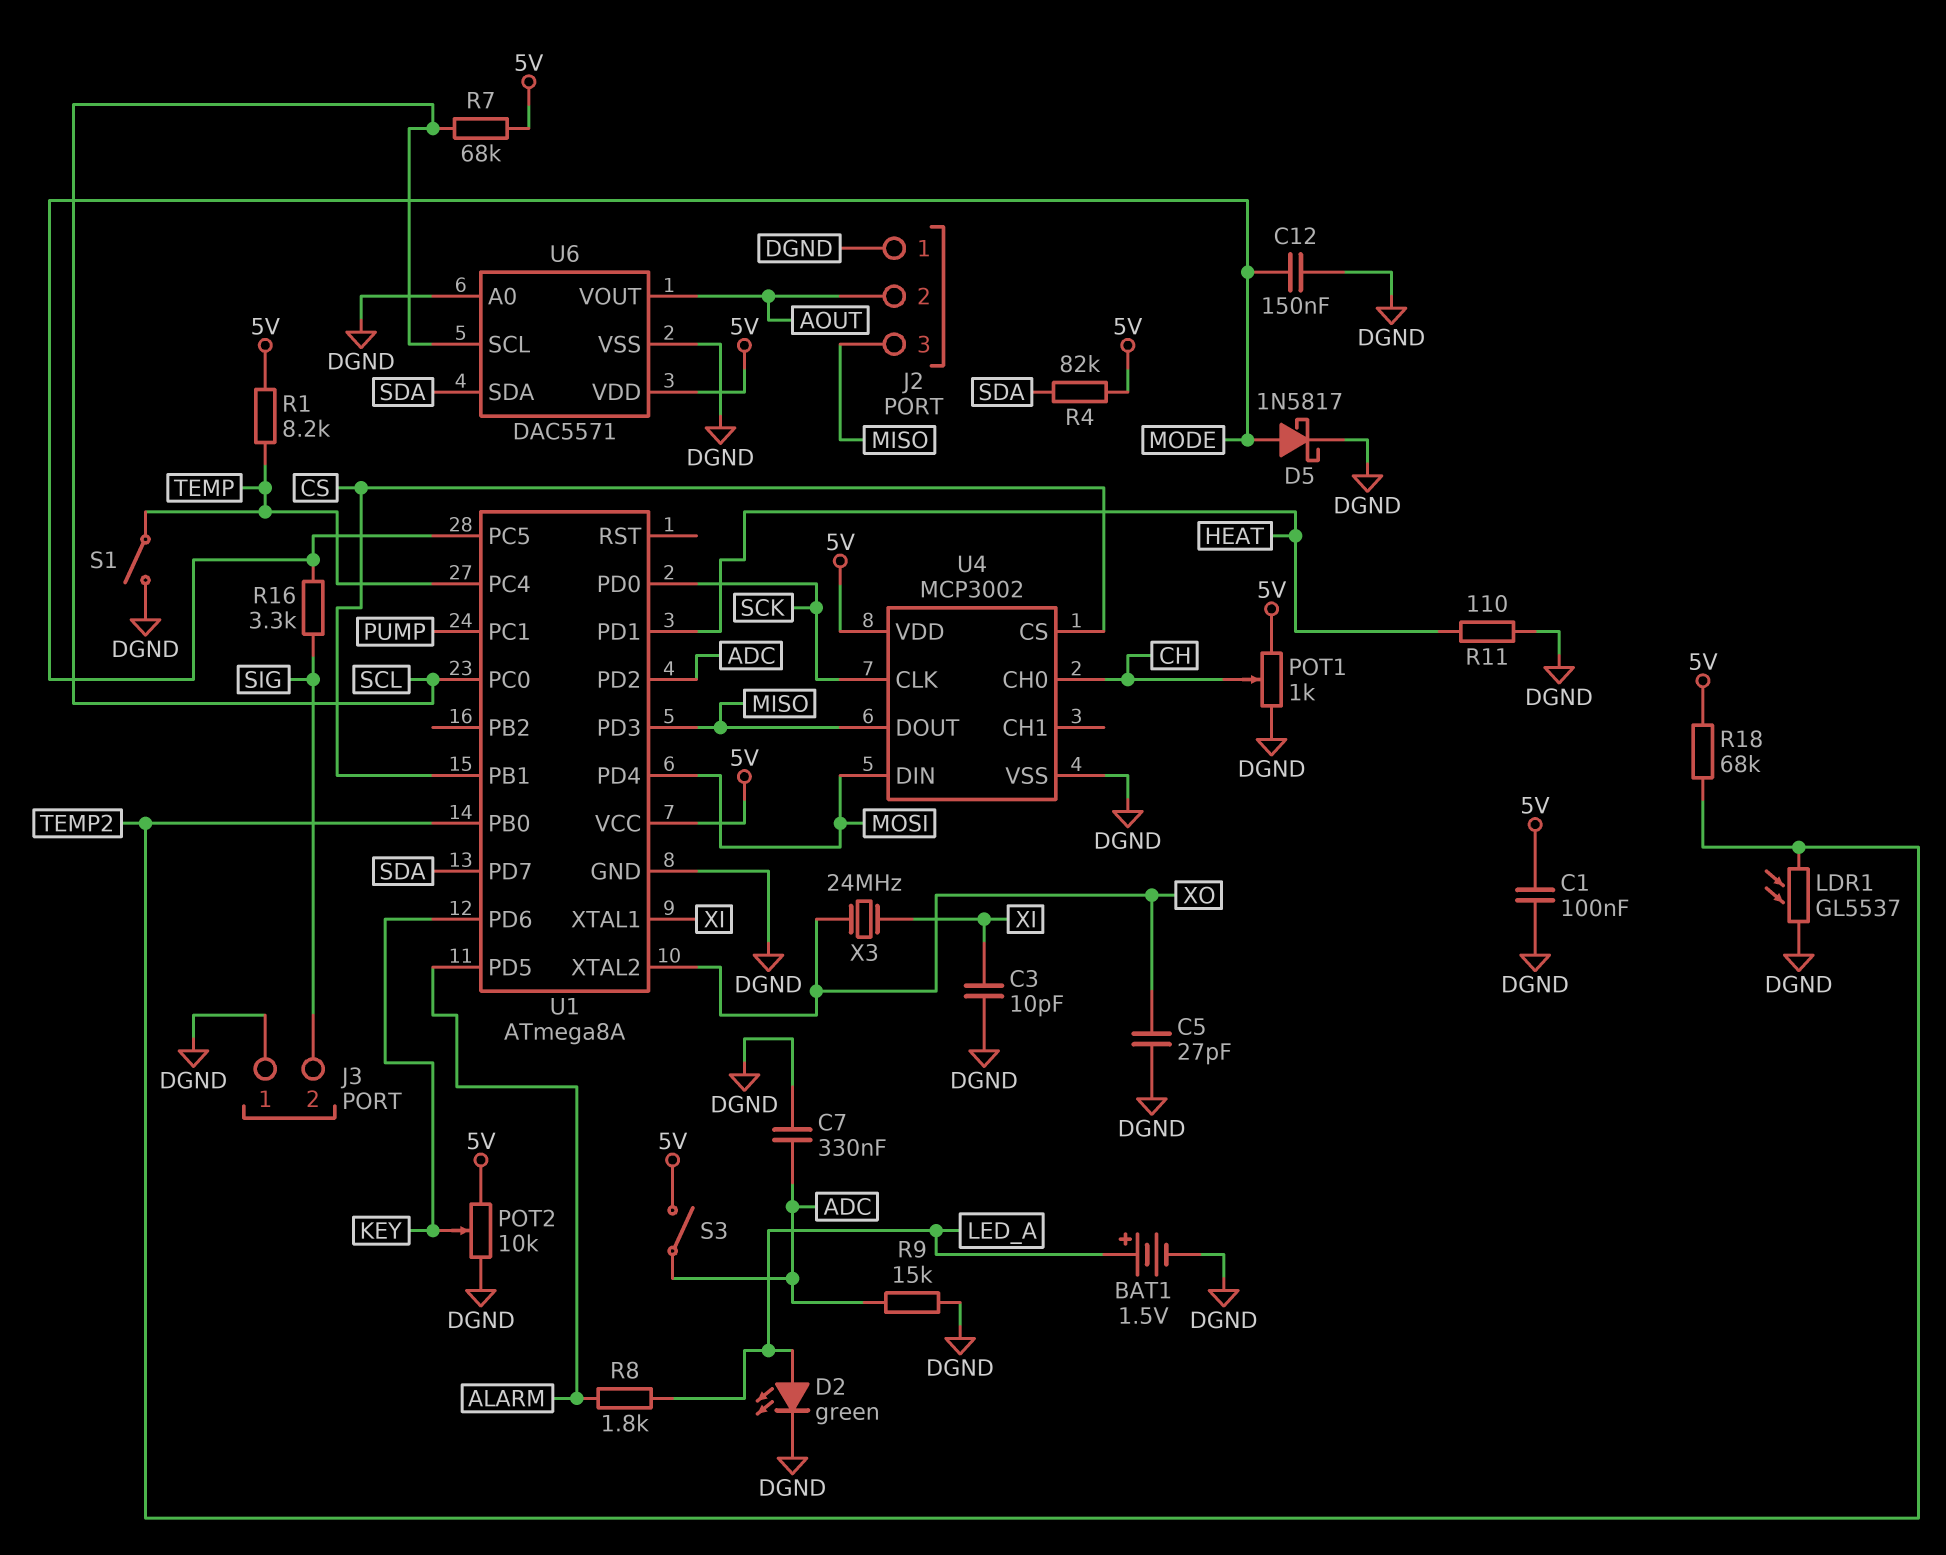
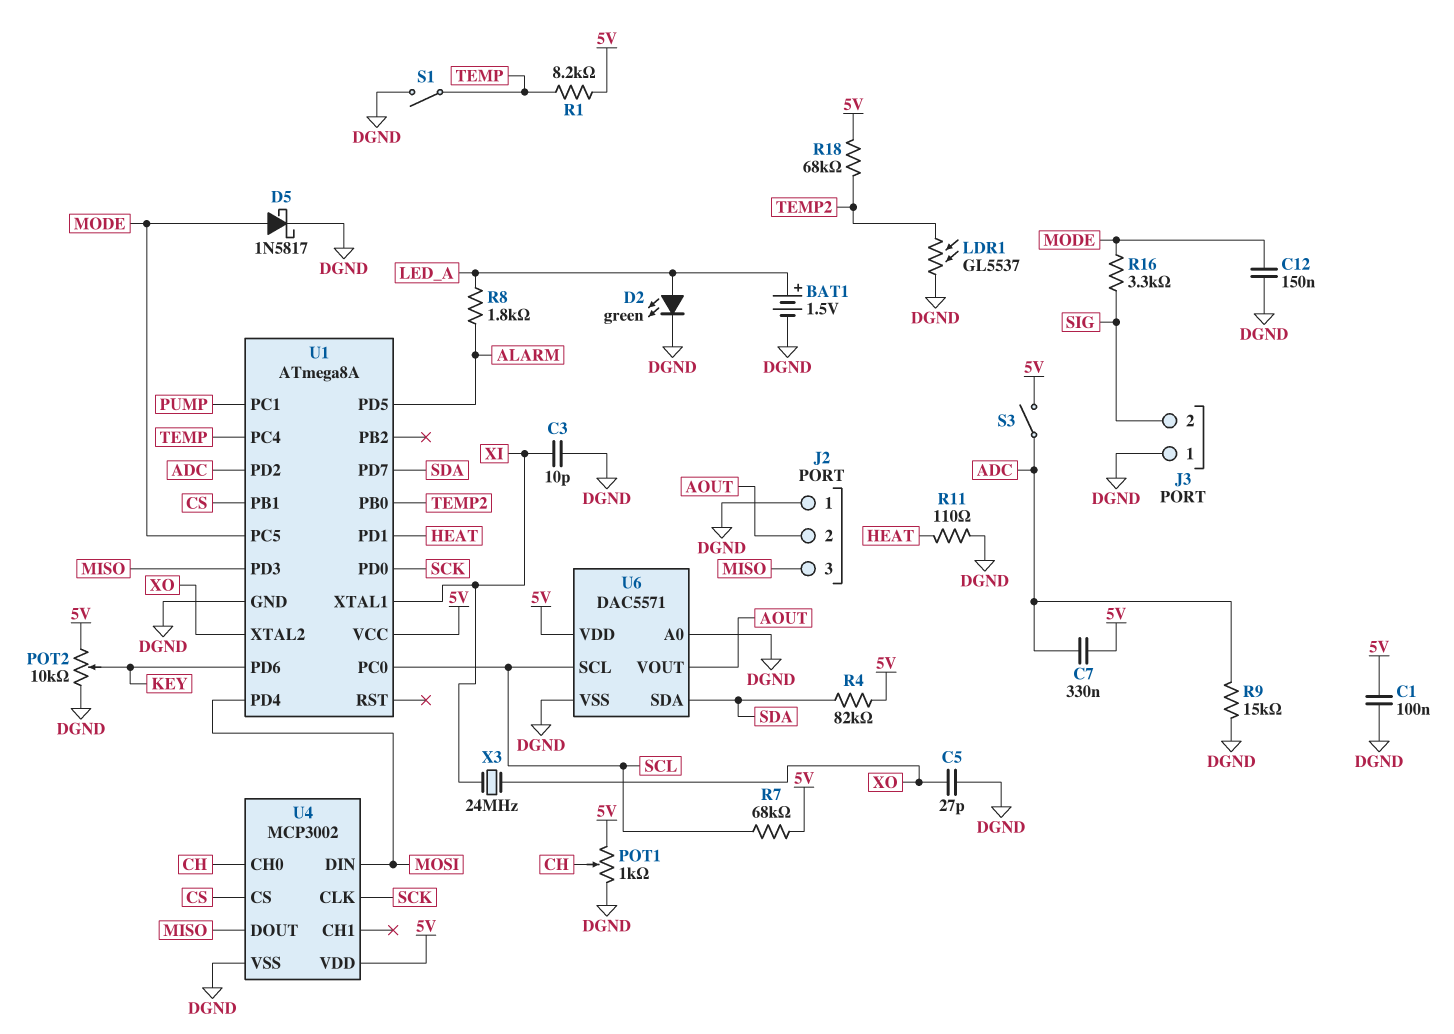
C7: 330nF (ADC, DGND) -> 330nF (5V, ADC)

